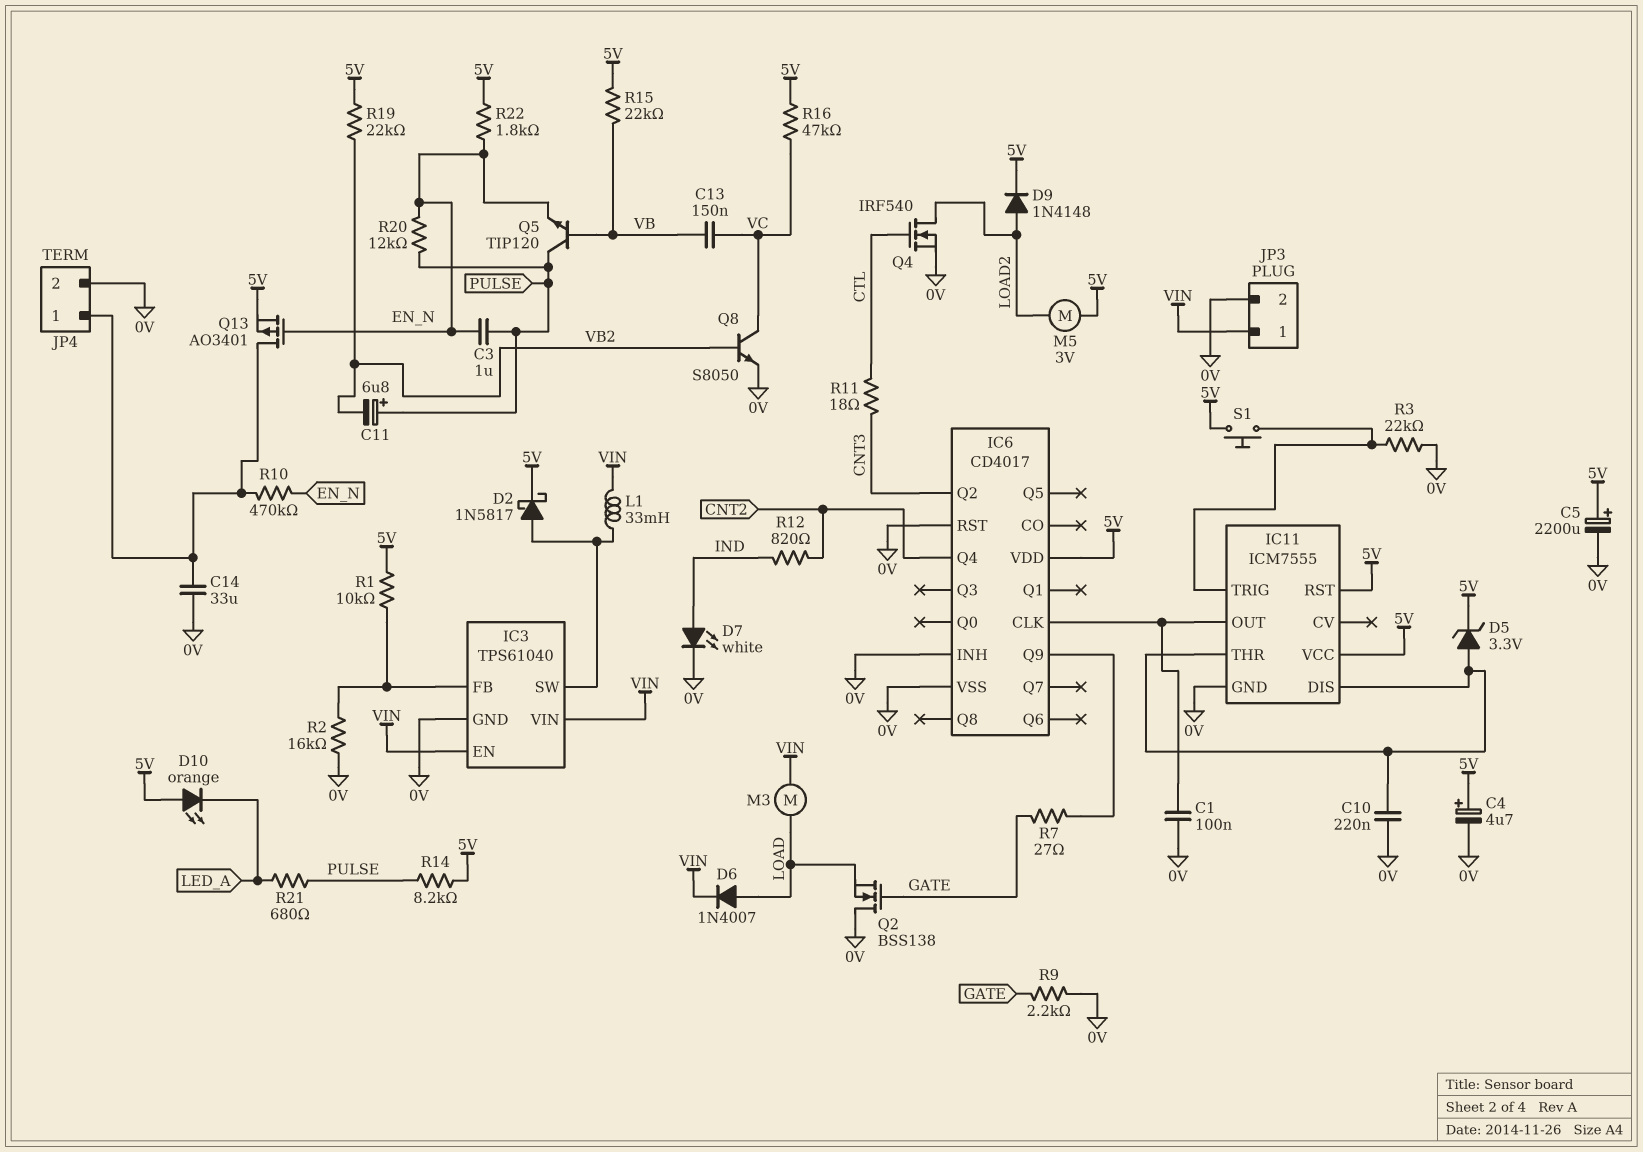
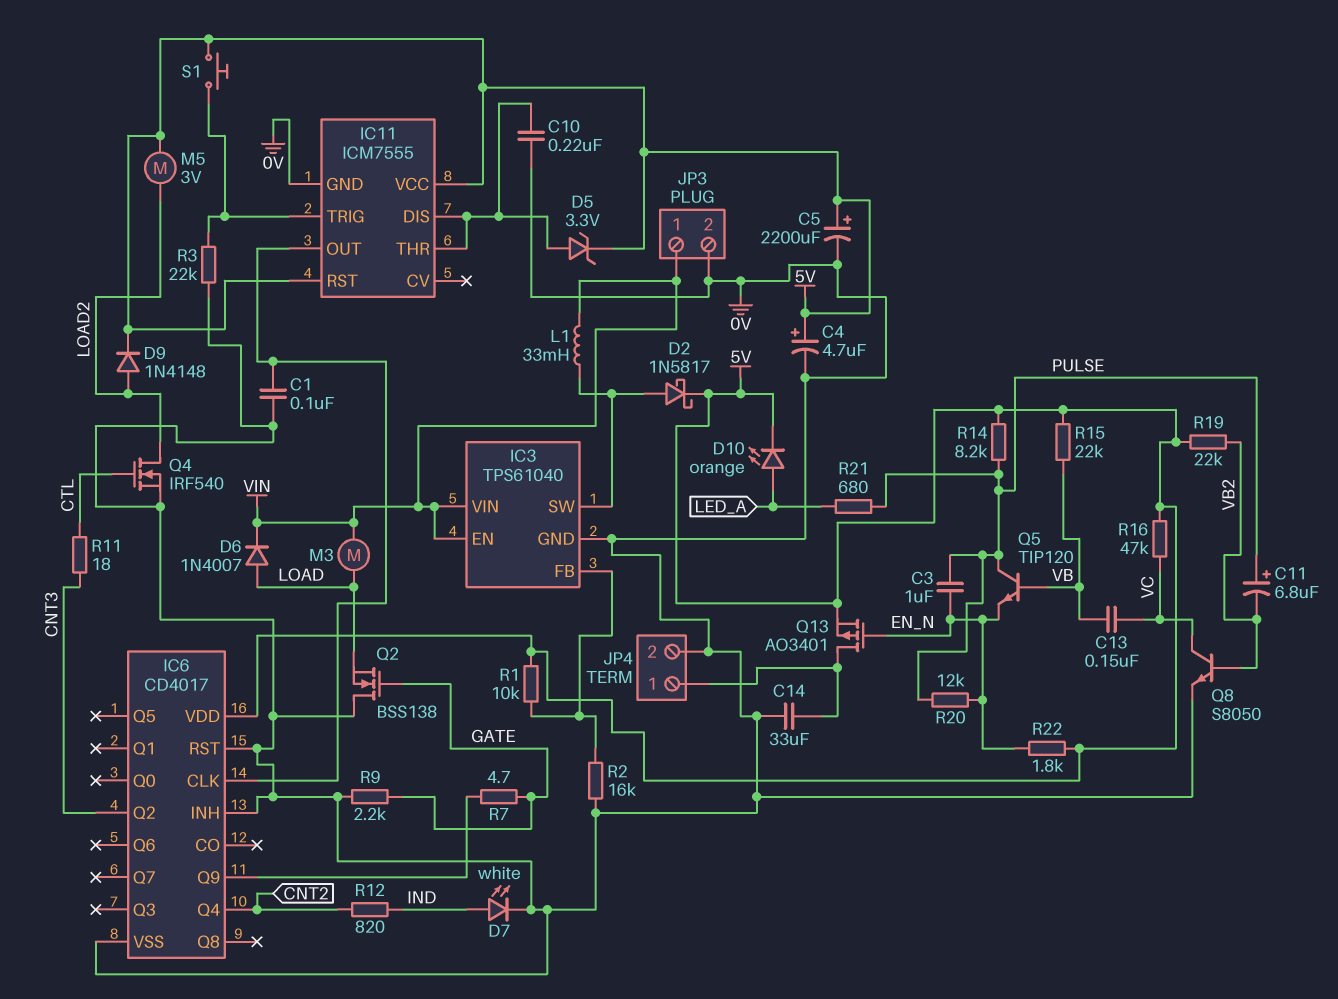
D10: LED orange (A 5V, K LED_A) -> LED orange (A LED_A, K 5V)
R7: 27 (GATE, IC6/Q9) -> 4.7 (GATE, IC6/Q9)
R10: 470k (EN_N, JP4/1) -> none

